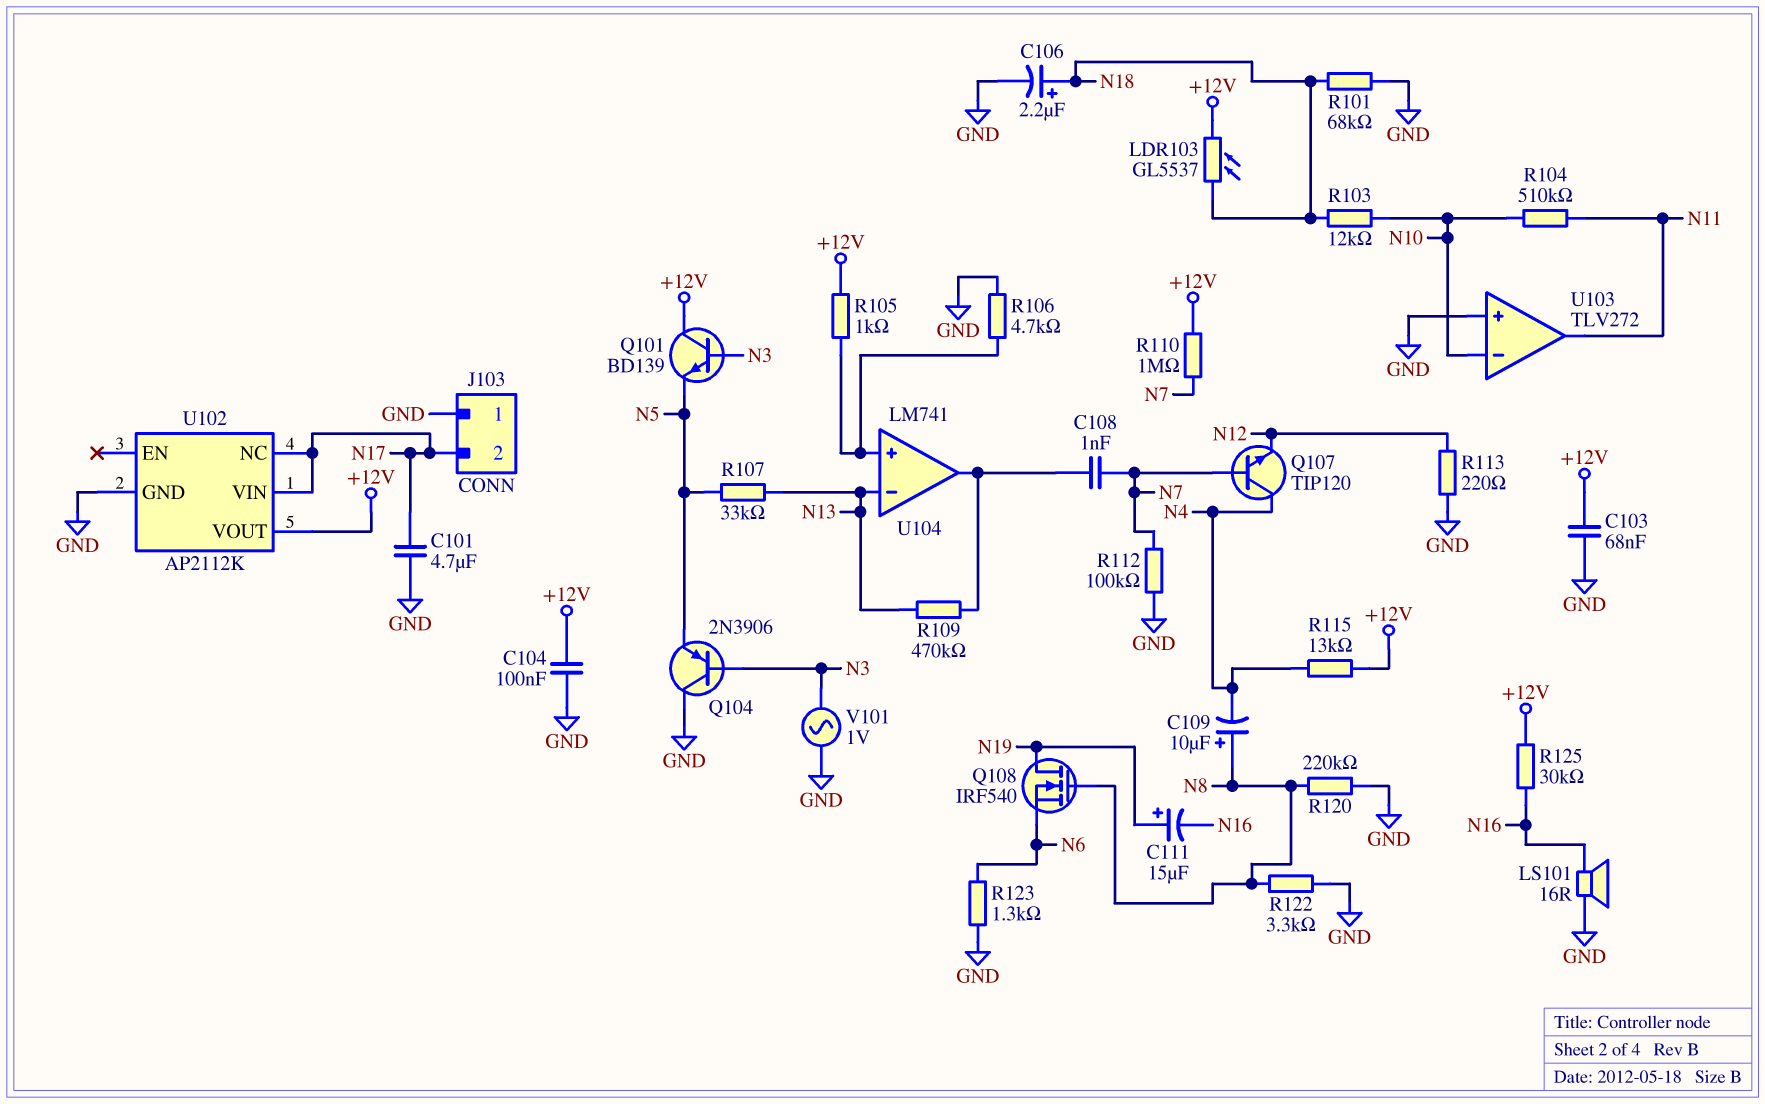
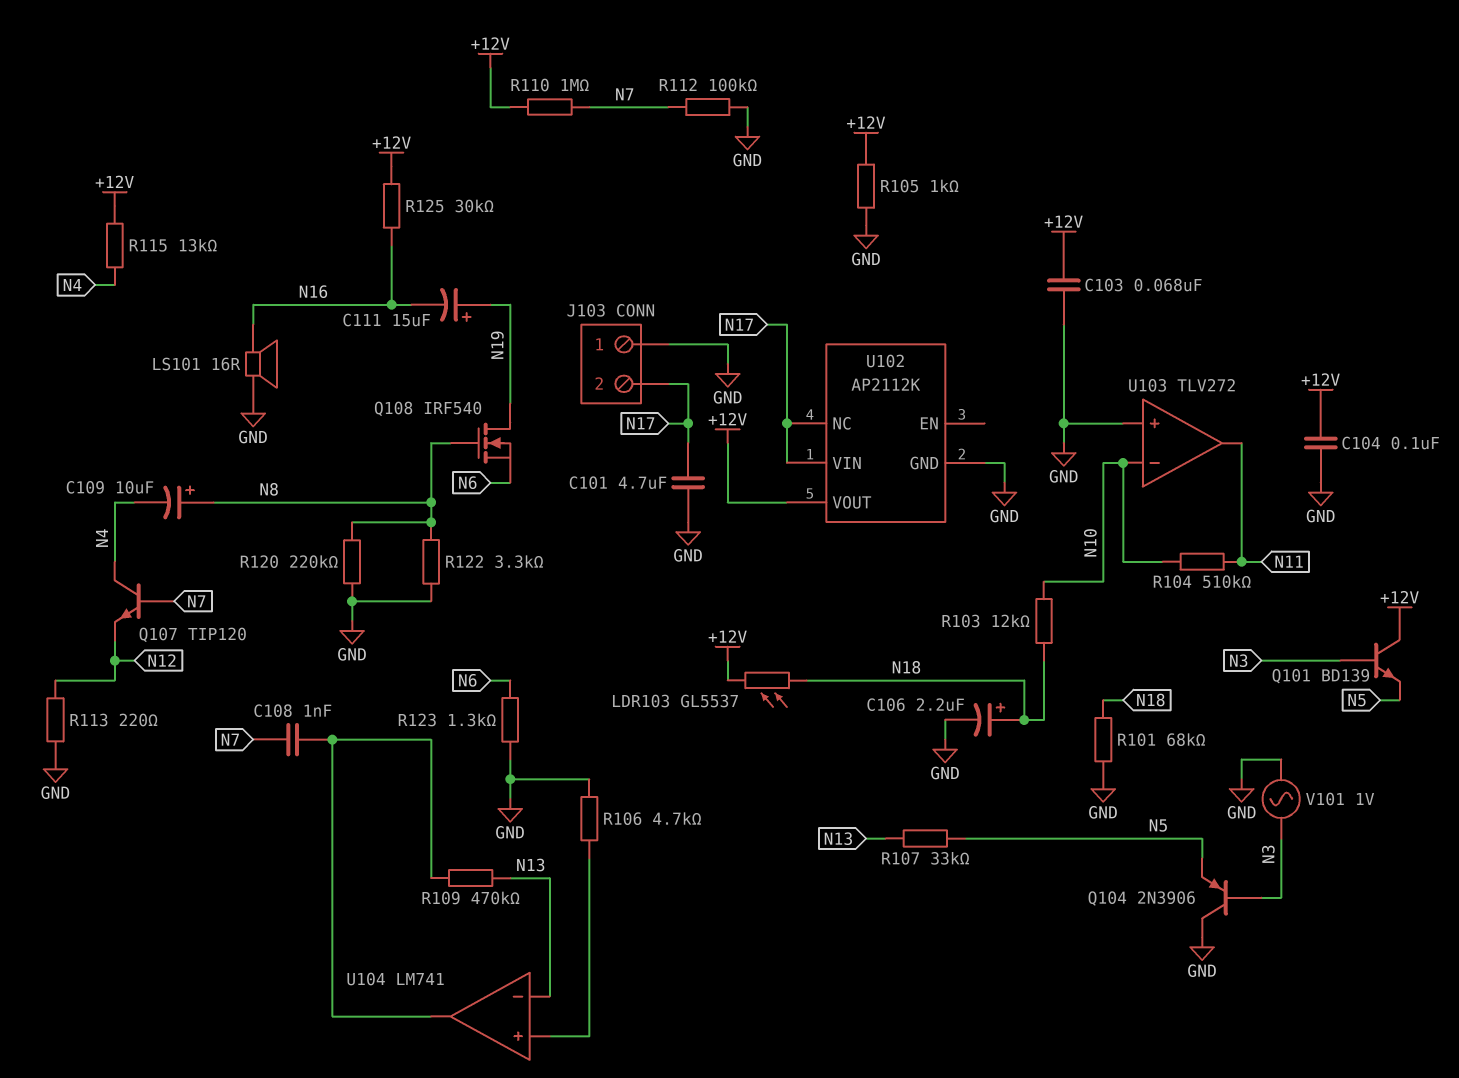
R105: 1k (+12V, U104/in+) -> 1k (+12V, GND)

